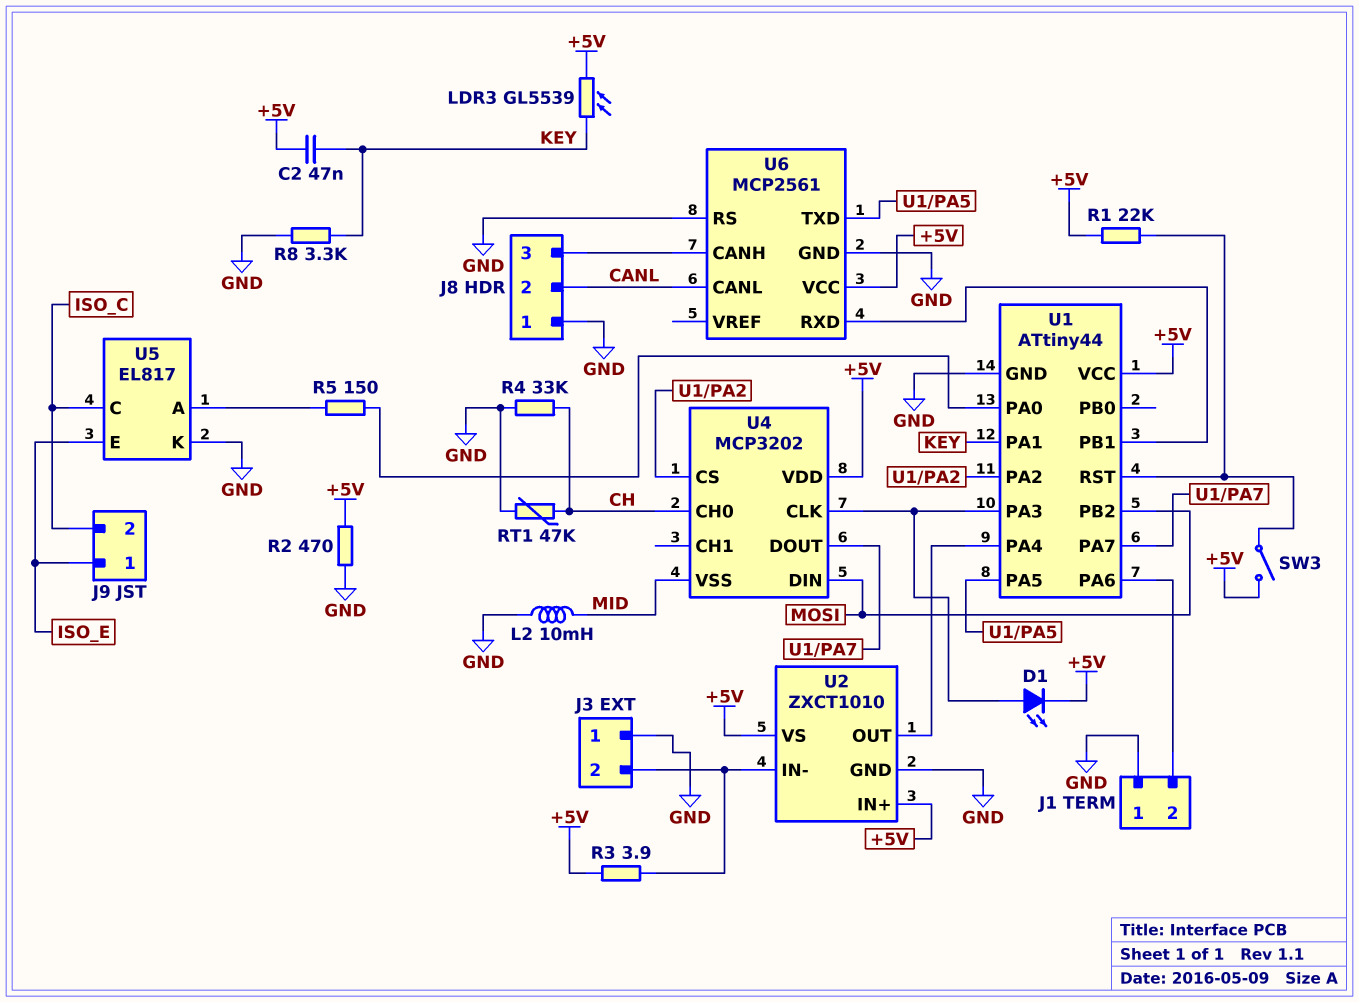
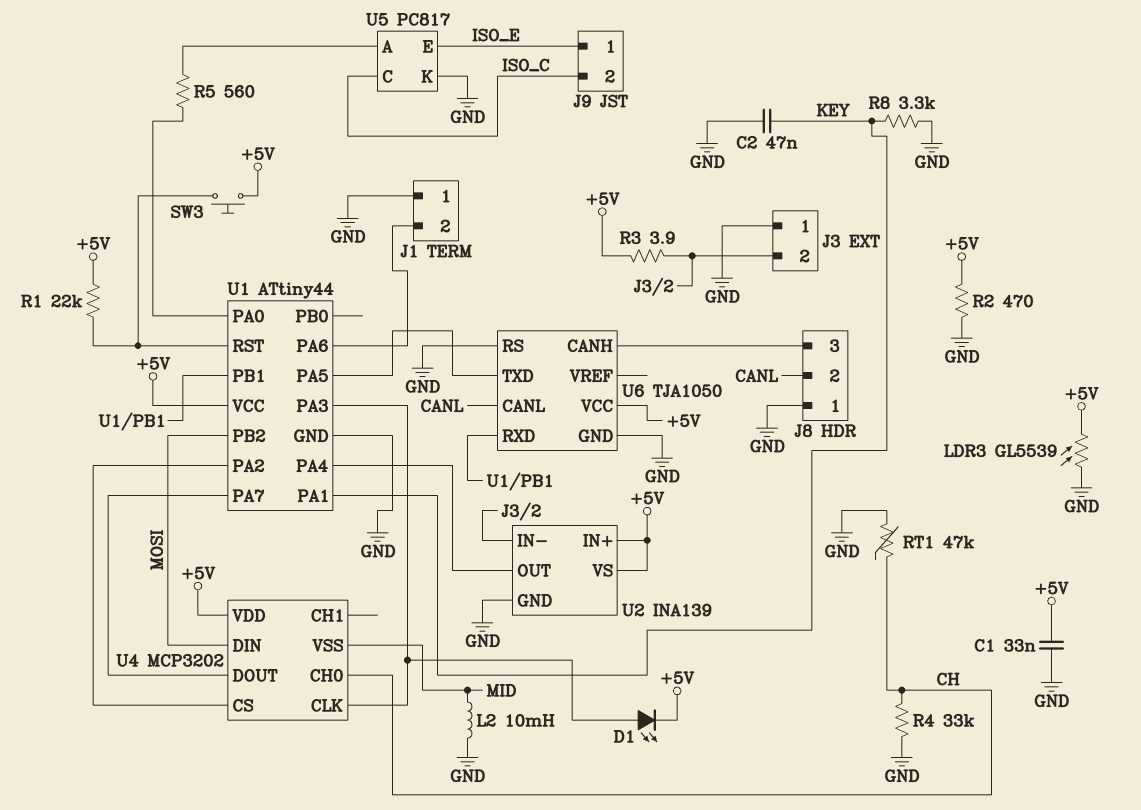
C1: none -> 33nF (+5V, GND)
C2: 47nF (+5V, KEY) -> 47nF (GND, KEY)
LDR3: GL5539 (+5V, KEY) -> GL5539 (+5V, GND)
R5: 150 (U1/PA0, U5/A) -> 560 (U1/PA0, U5/A)
SW3: switch (+5V, U1/RST) -> button (+5V, U1/RST)
U2: ZXCT1010 -> INA139
U5: EL817 -> PC817
U6: MCP2561 -> TJA1050

